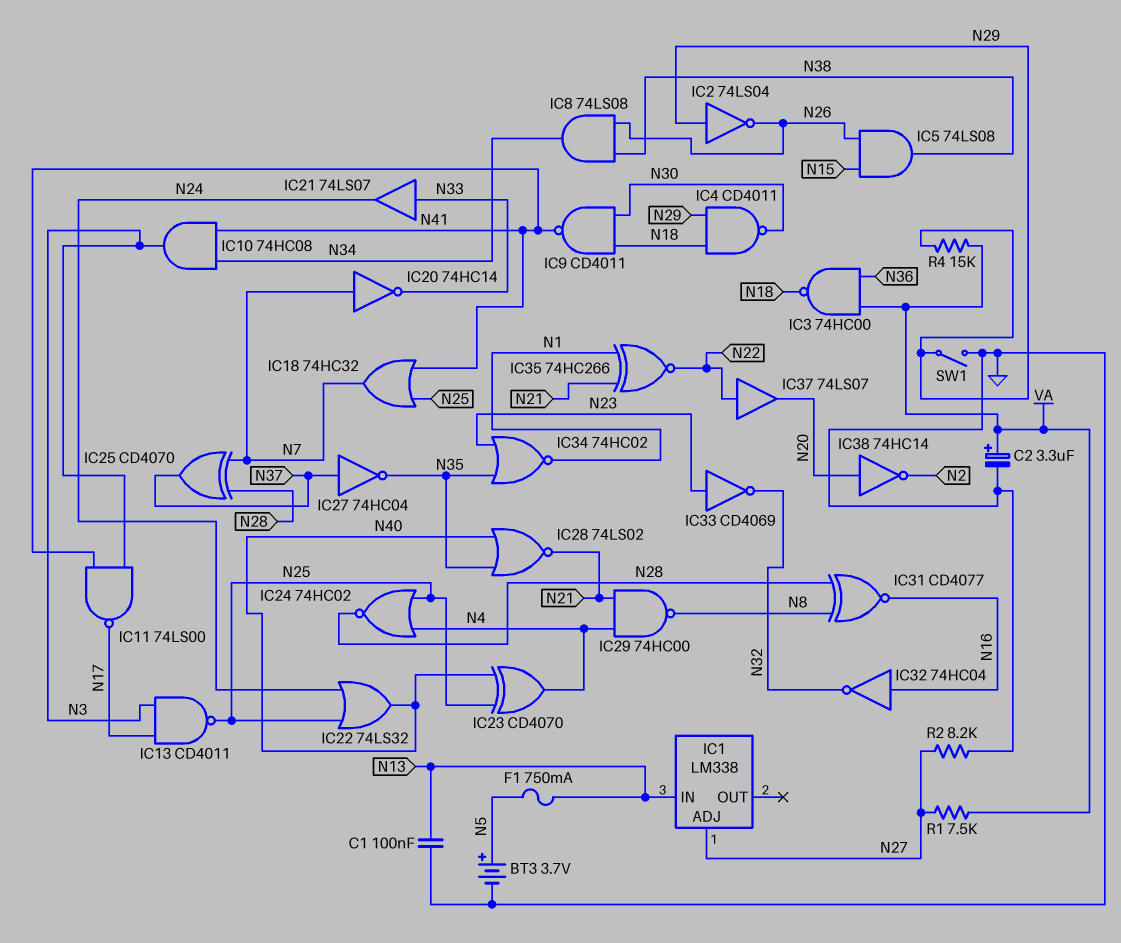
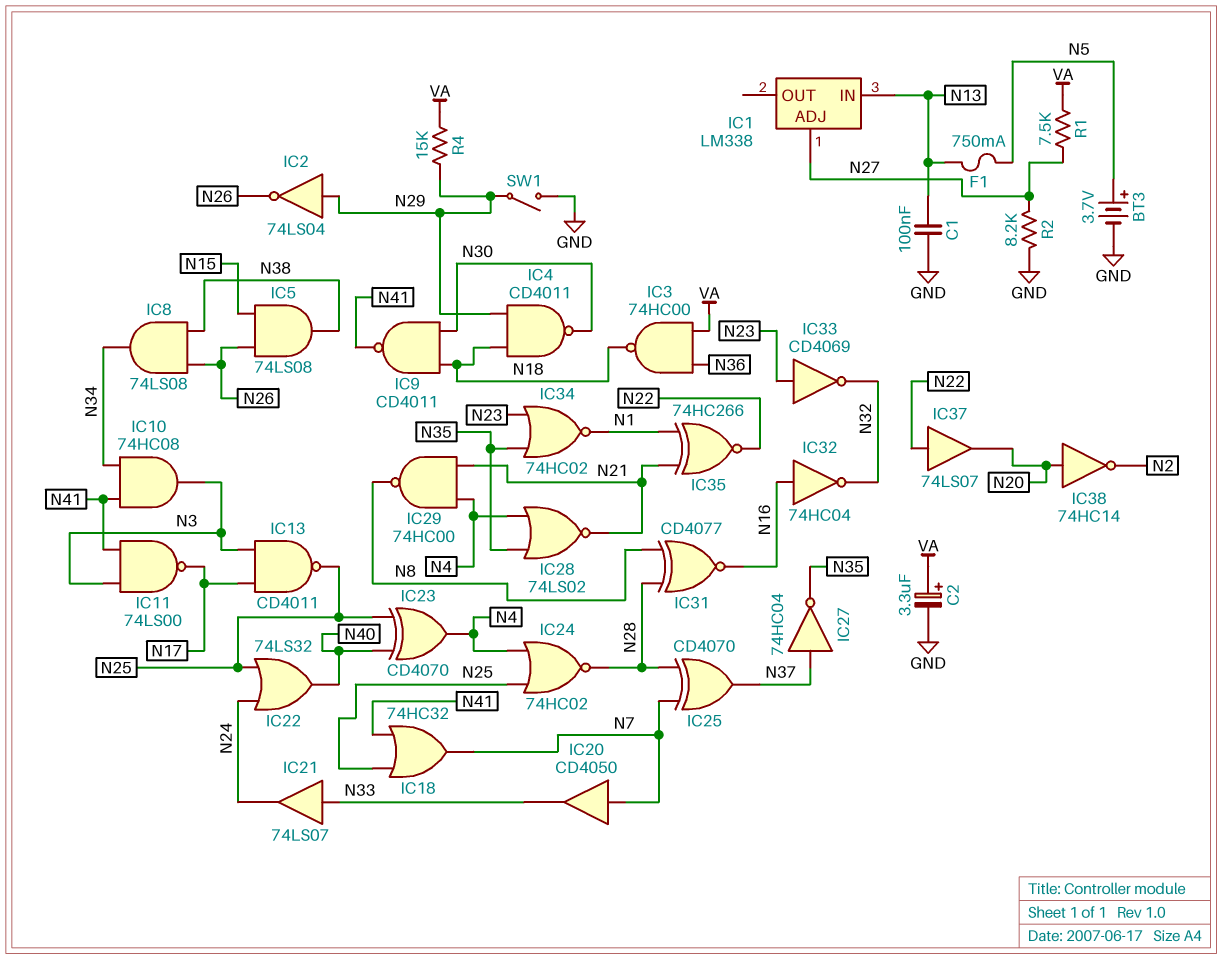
IC20: NOT 74HC14 (in N7, out N33) -> buffer CD4050 (in N7, out N33)
IC28: NOR 74LS02 (in N35, in N40, out N21) -> NOR 74LS02 (in N4, in N35, out N21)

